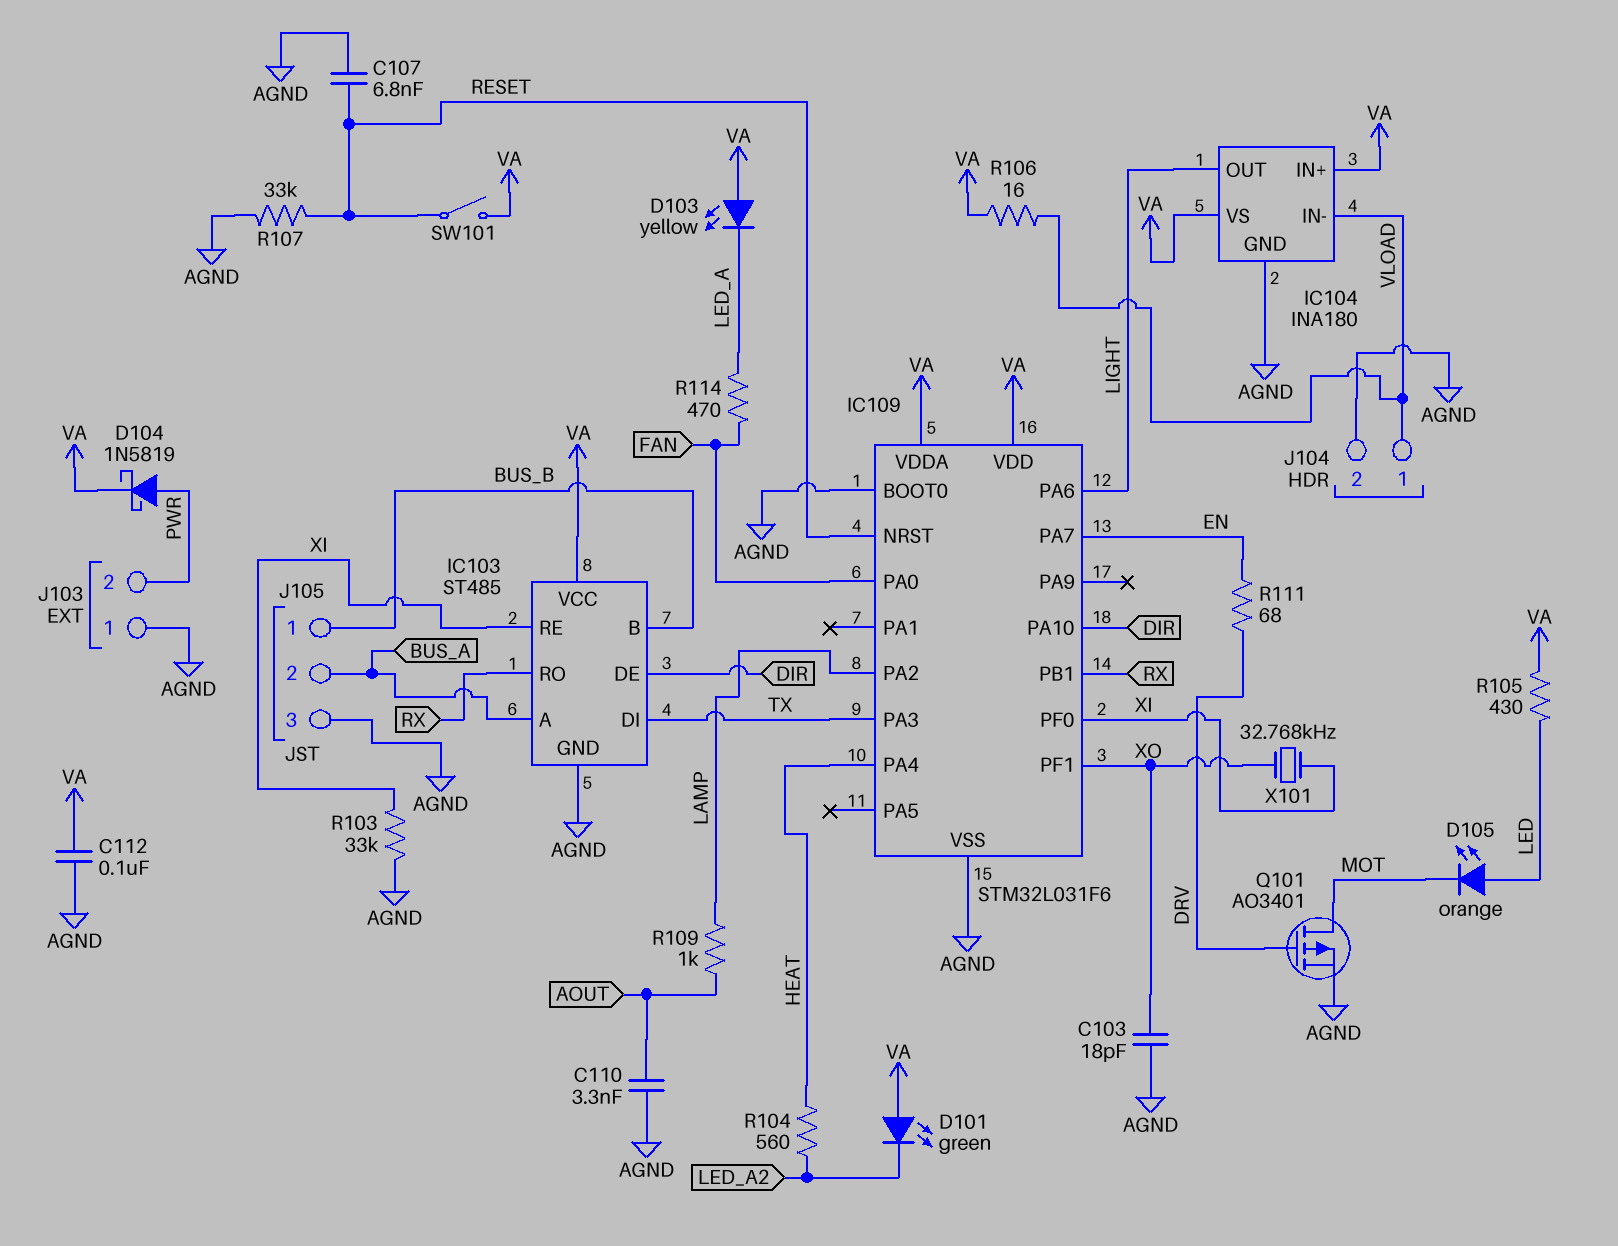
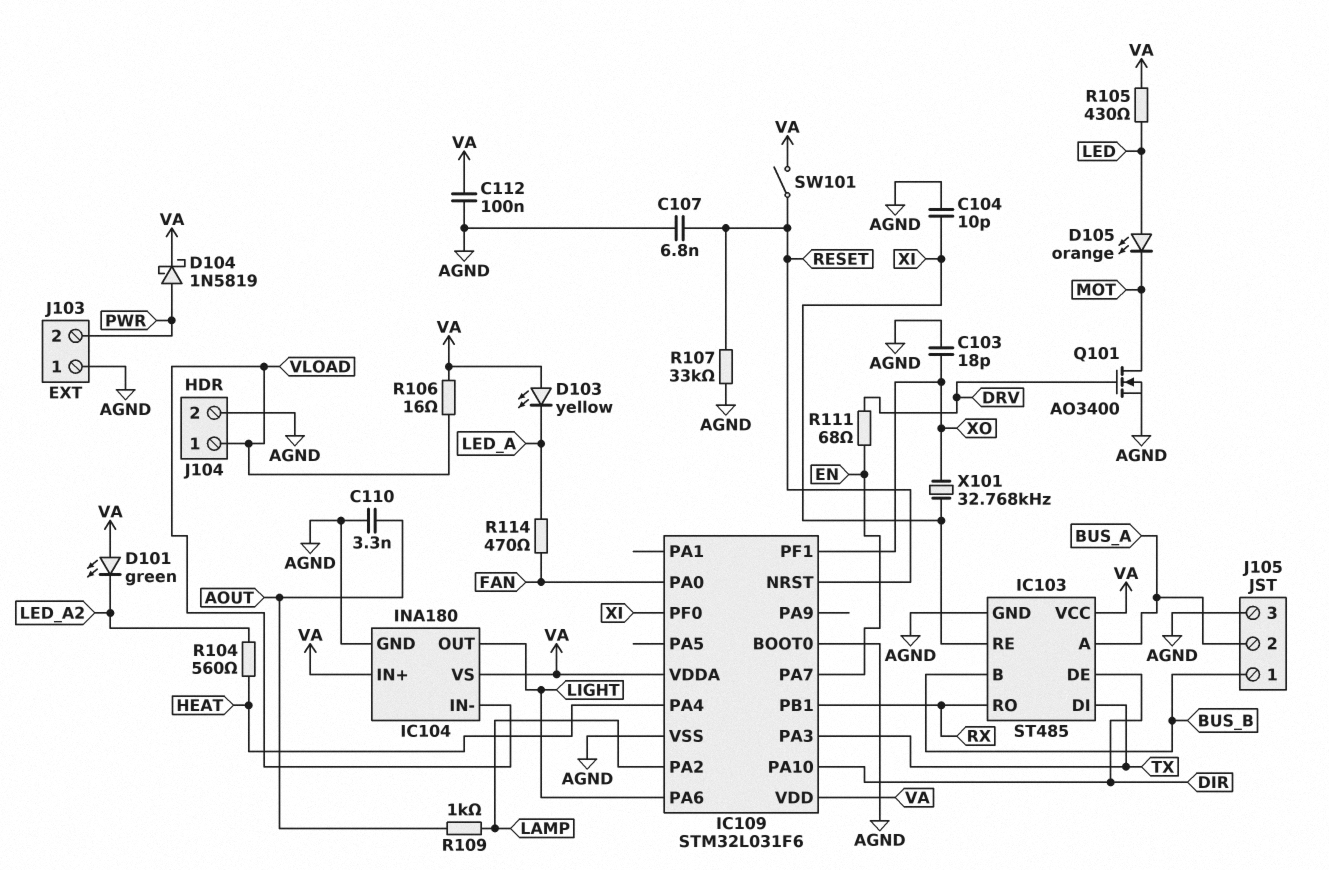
C104: none -> 10pF (AGND, XI)
Q101: PMOS AO3401 (G DRV, D MOT, S AGND) -> NMOS AO3400 (G DRV, D MOT, S AGND)
R103: 33k (AGND, XI) -> none

